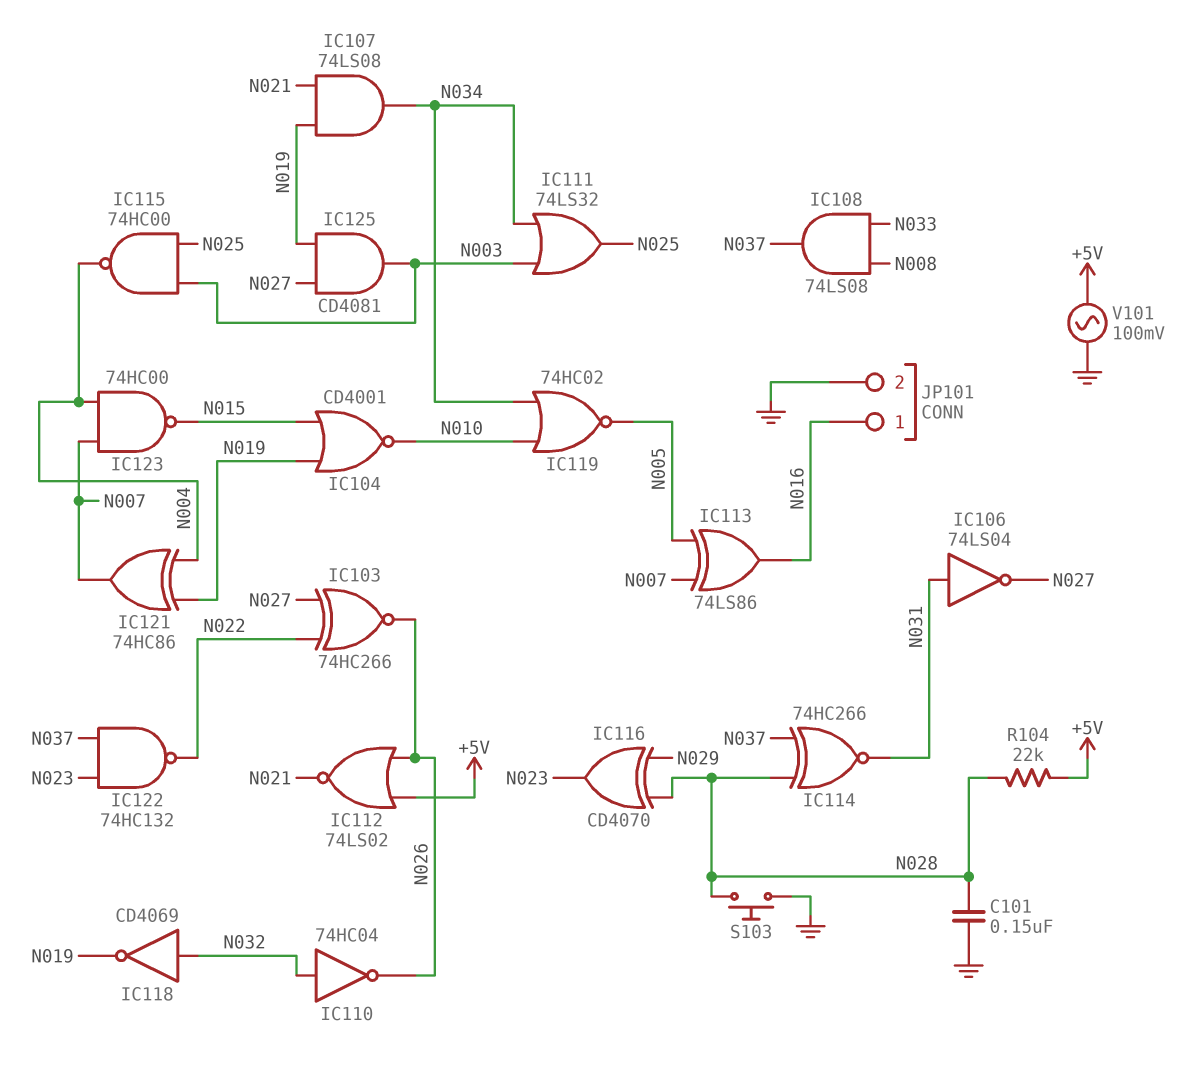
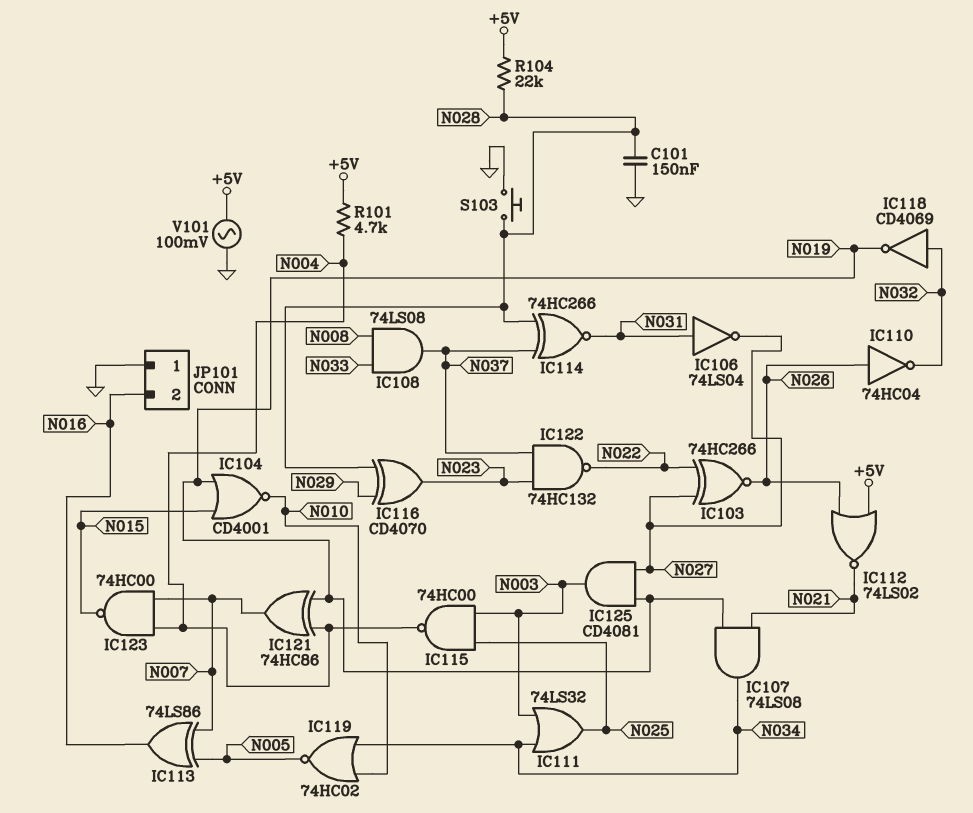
IC110: NOT 74HC04 (in N032, out N026) -> NOT 74HC04 (in N026, out N032)
JP101 pin 1: N016 -> GND
JP101 pin 2: GND -> N016
R101: none -> 4.7k (+5V, N004)

